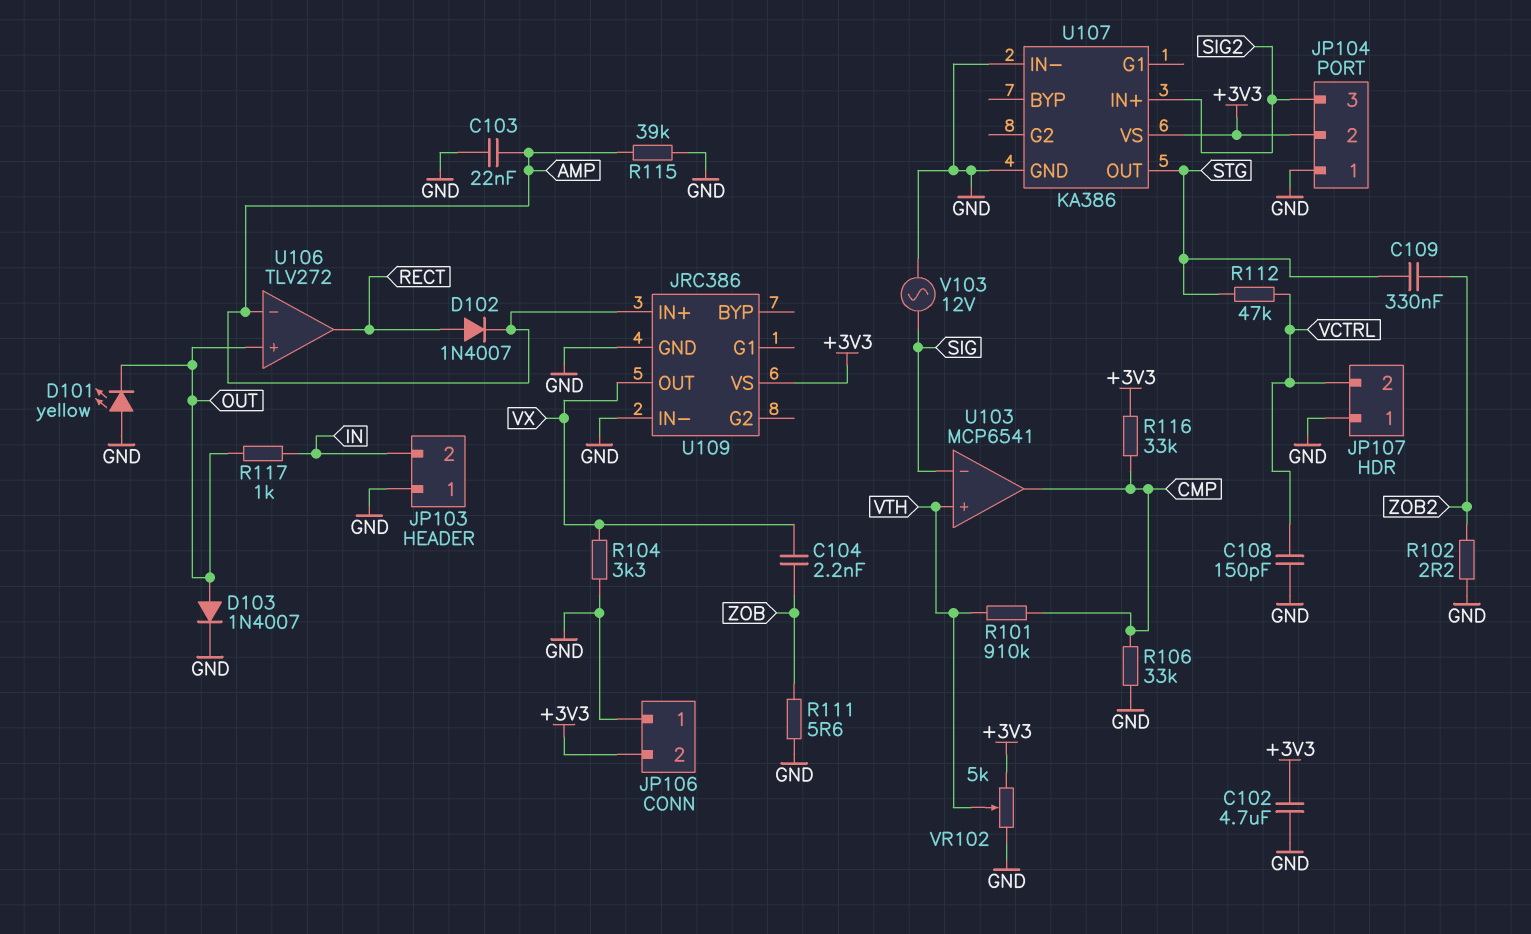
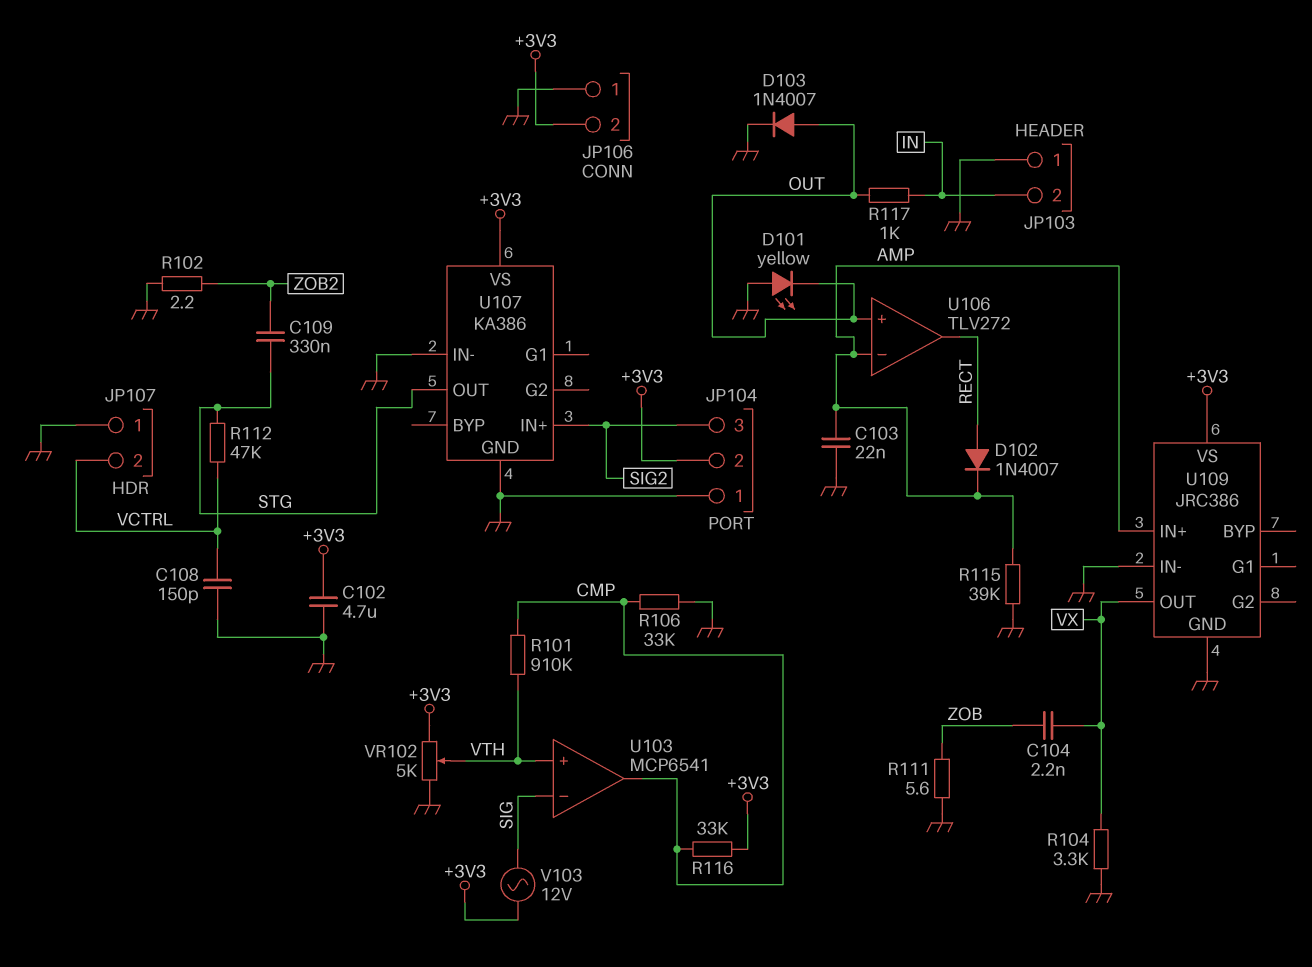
V103: AC 12V (GND, SIG) -> AC 12V (+3V3, SIG)

